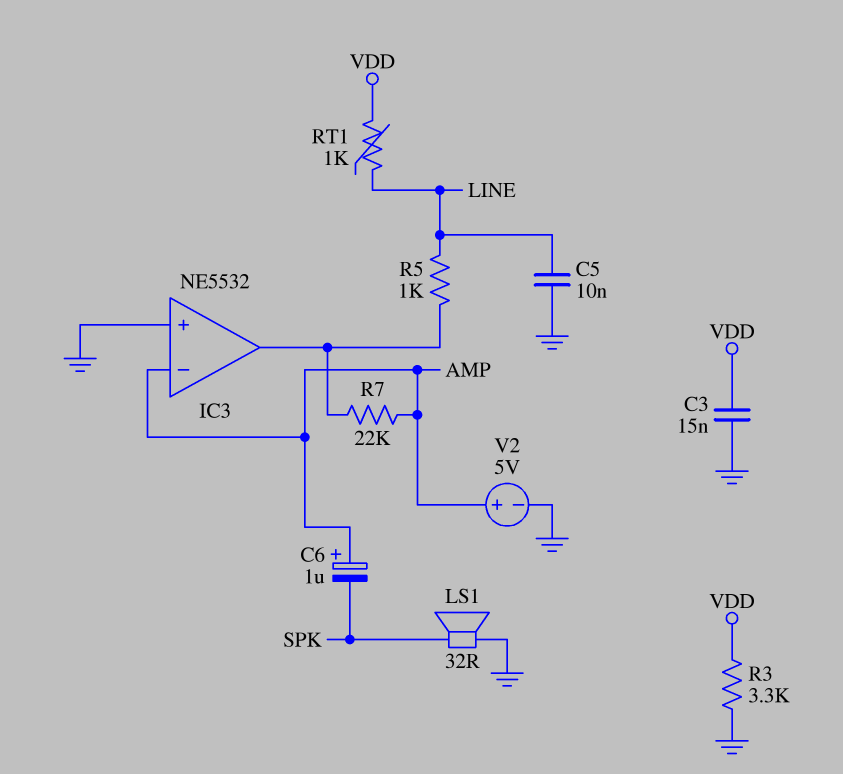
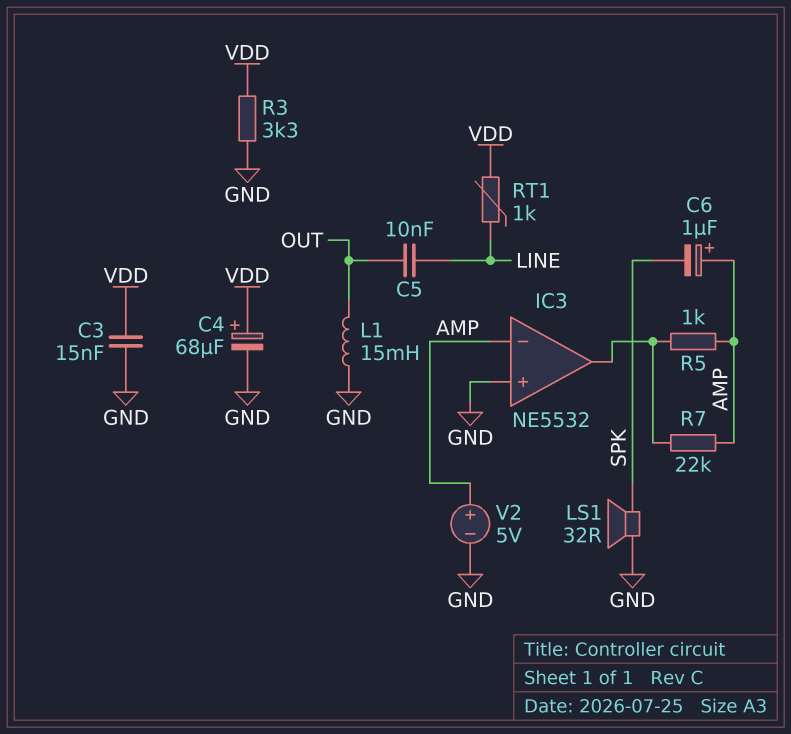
C4: none -> 68uF (plus VDD, minus GND)
C5: 10nF (GND, LINE) -> 10nF (LINE, OUT)
L1: none -> 15mH (GND, OUT)
R5: 1k (IC3/out, LINE) -> 1k (AMP, IC3/out)

